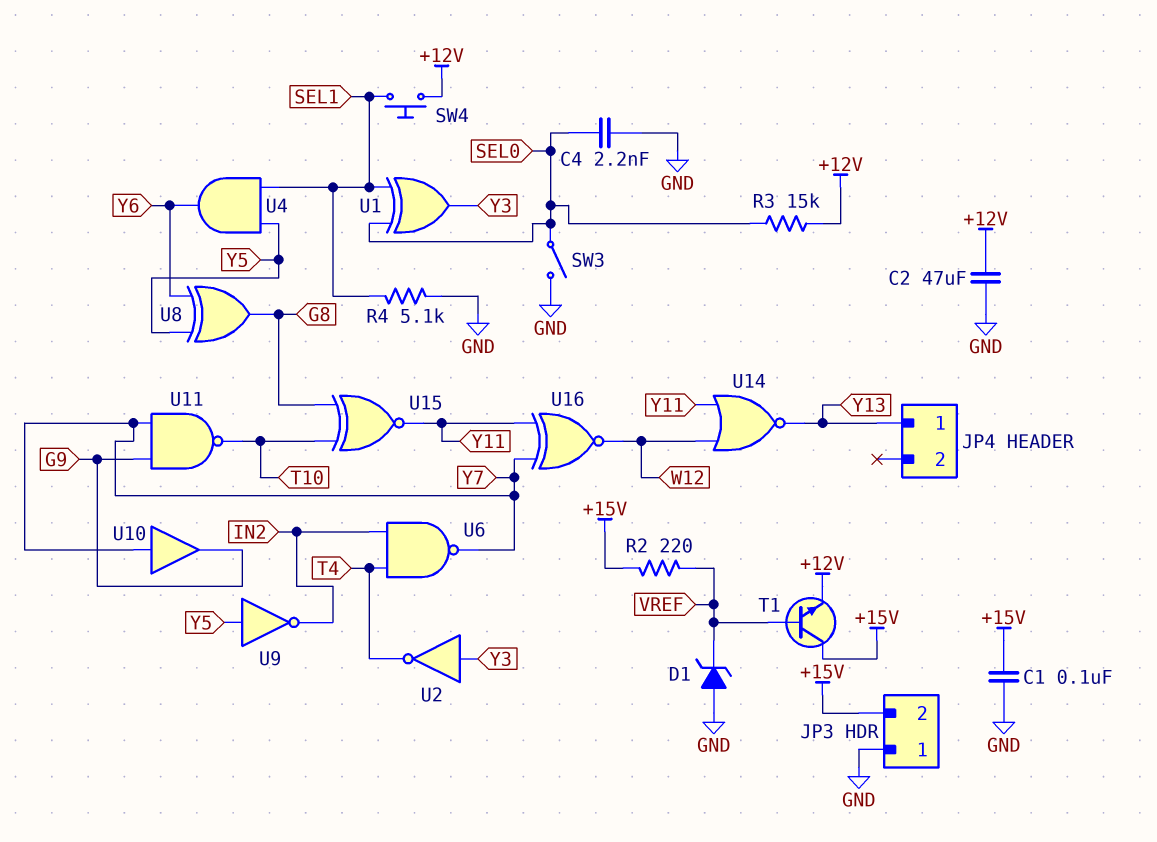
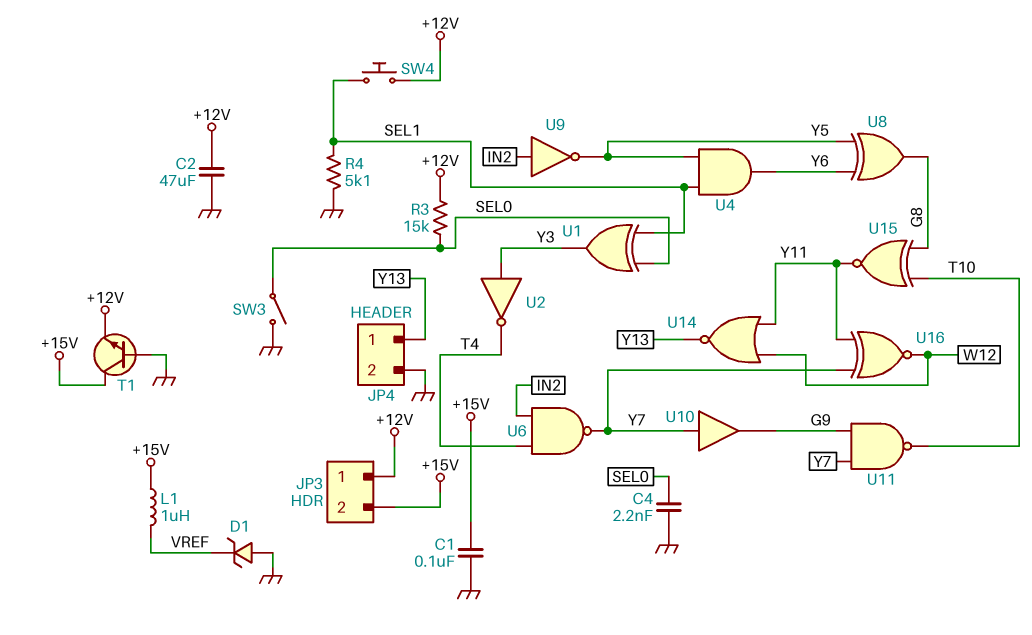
JP3 pin 1: GND -> +12V
JP4 pin 2: none -> GND
L1: none -> 1uH (+15V, VREF)
R2: 220 (+15V, VREF) -> none
T1: NPN (B VREF, C +15V, E +12V) -> NPN (B GND, C +15V, E +12V)
U9: NOT (in Y5, out IN2) -> NOT (in IN2, out Y5)

